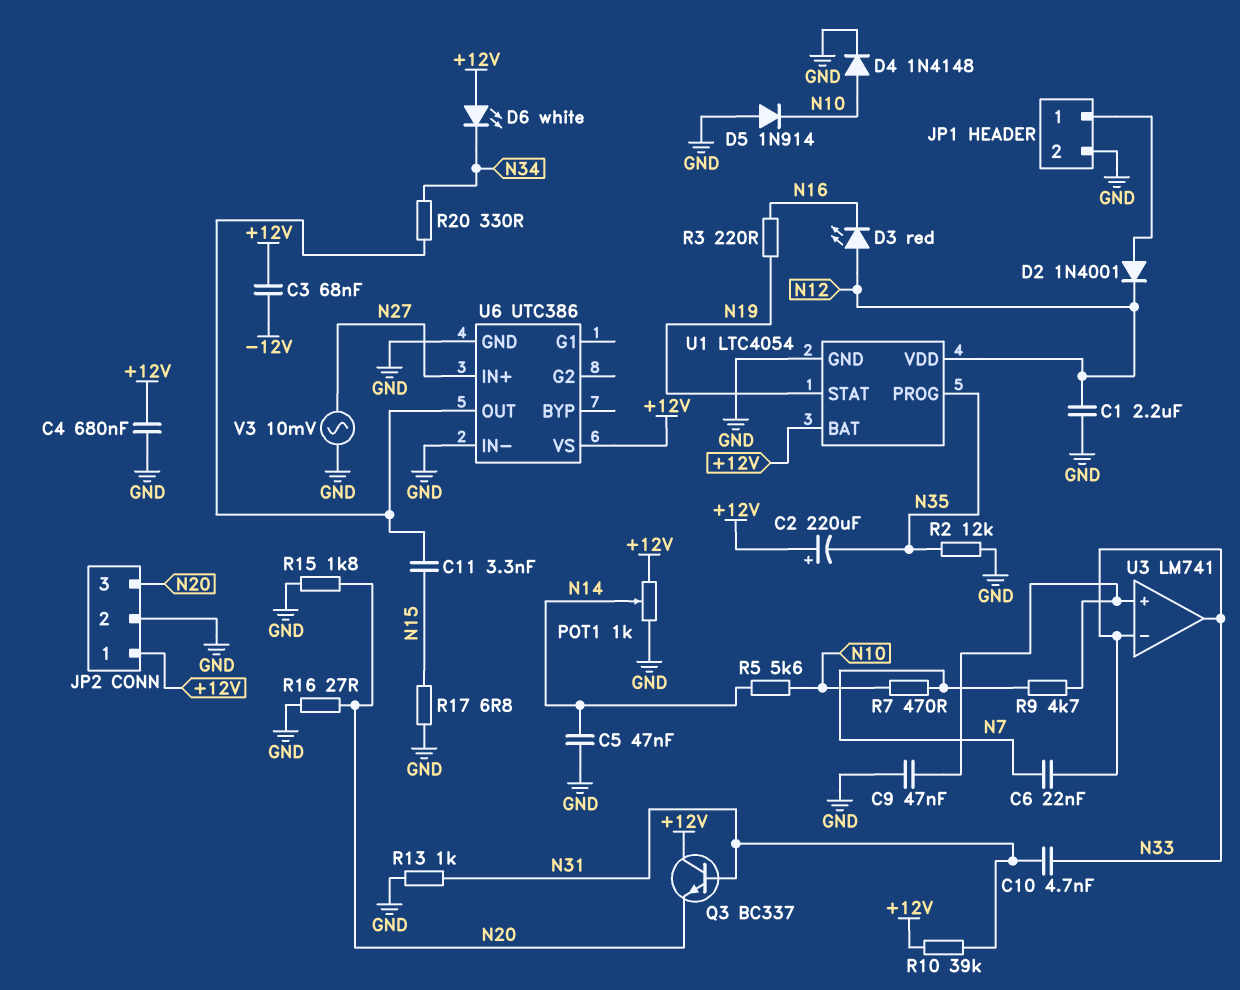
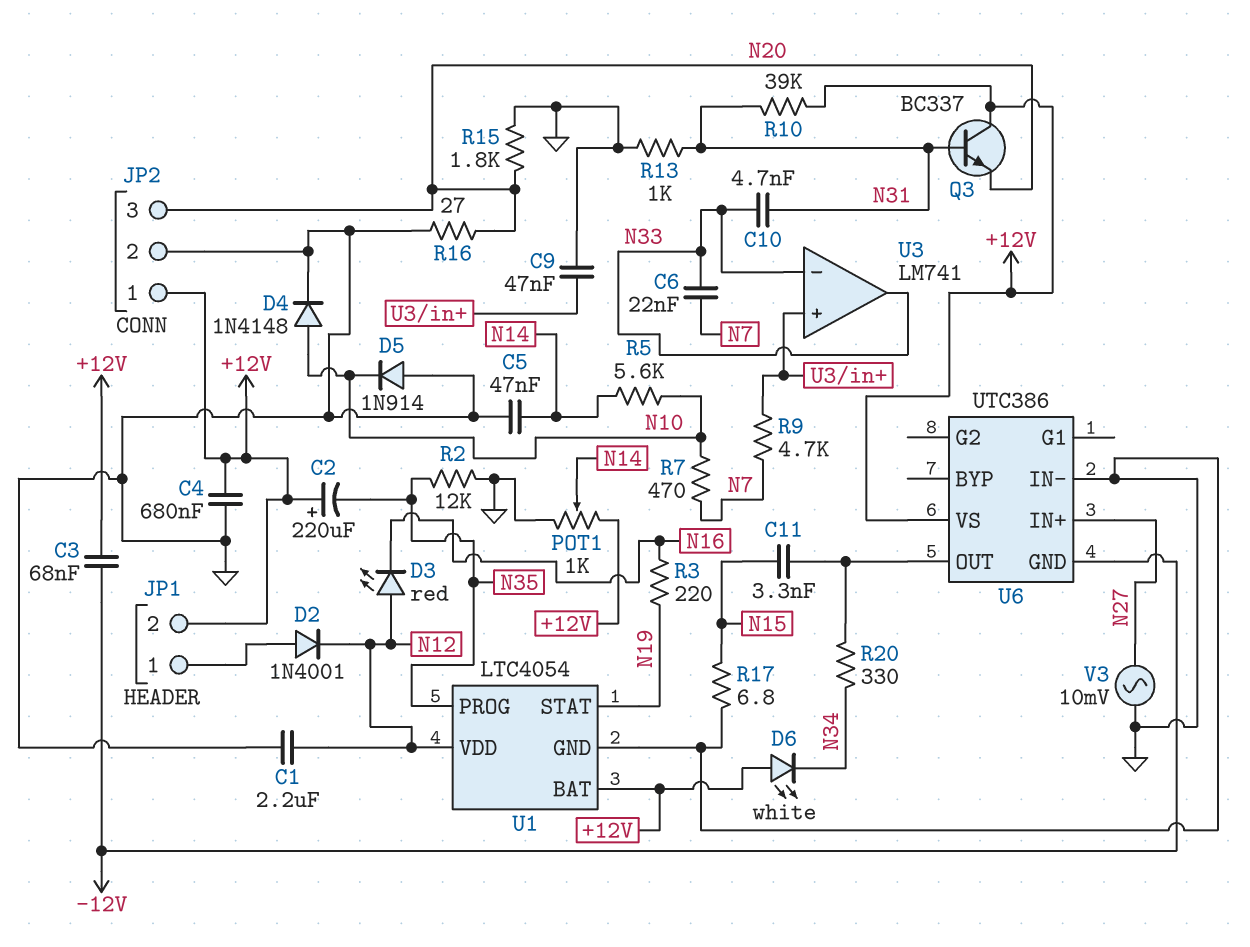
JP1 pin 2: GND -> +12V
U6 pin GND: GND -> -12V

